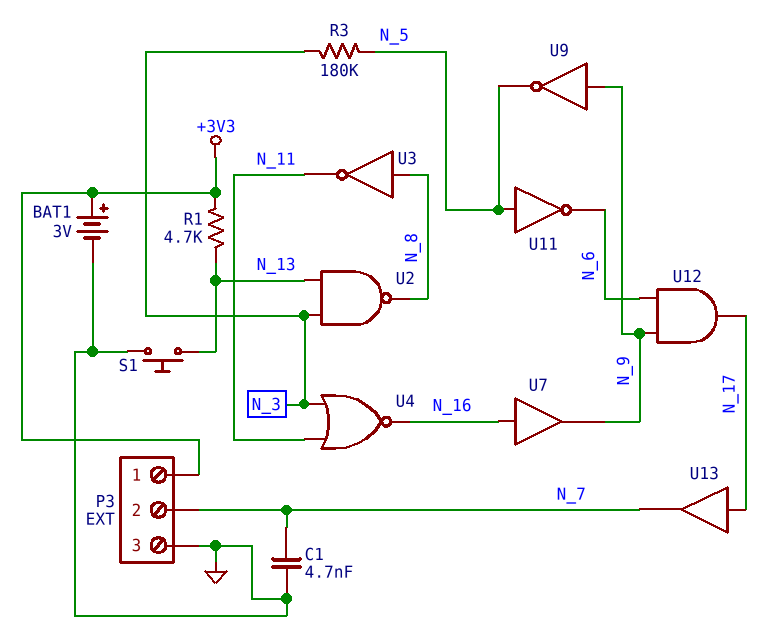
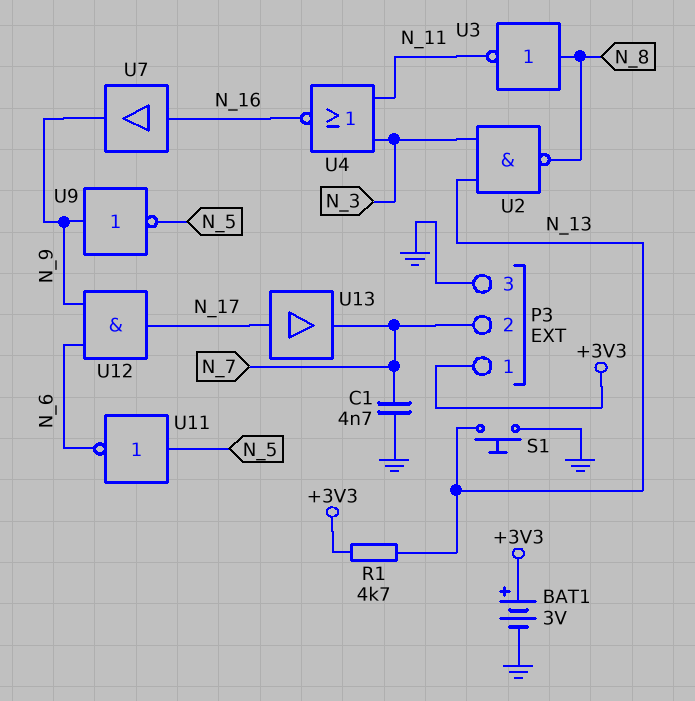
R3: 180k (N_3, N_5) -> none

